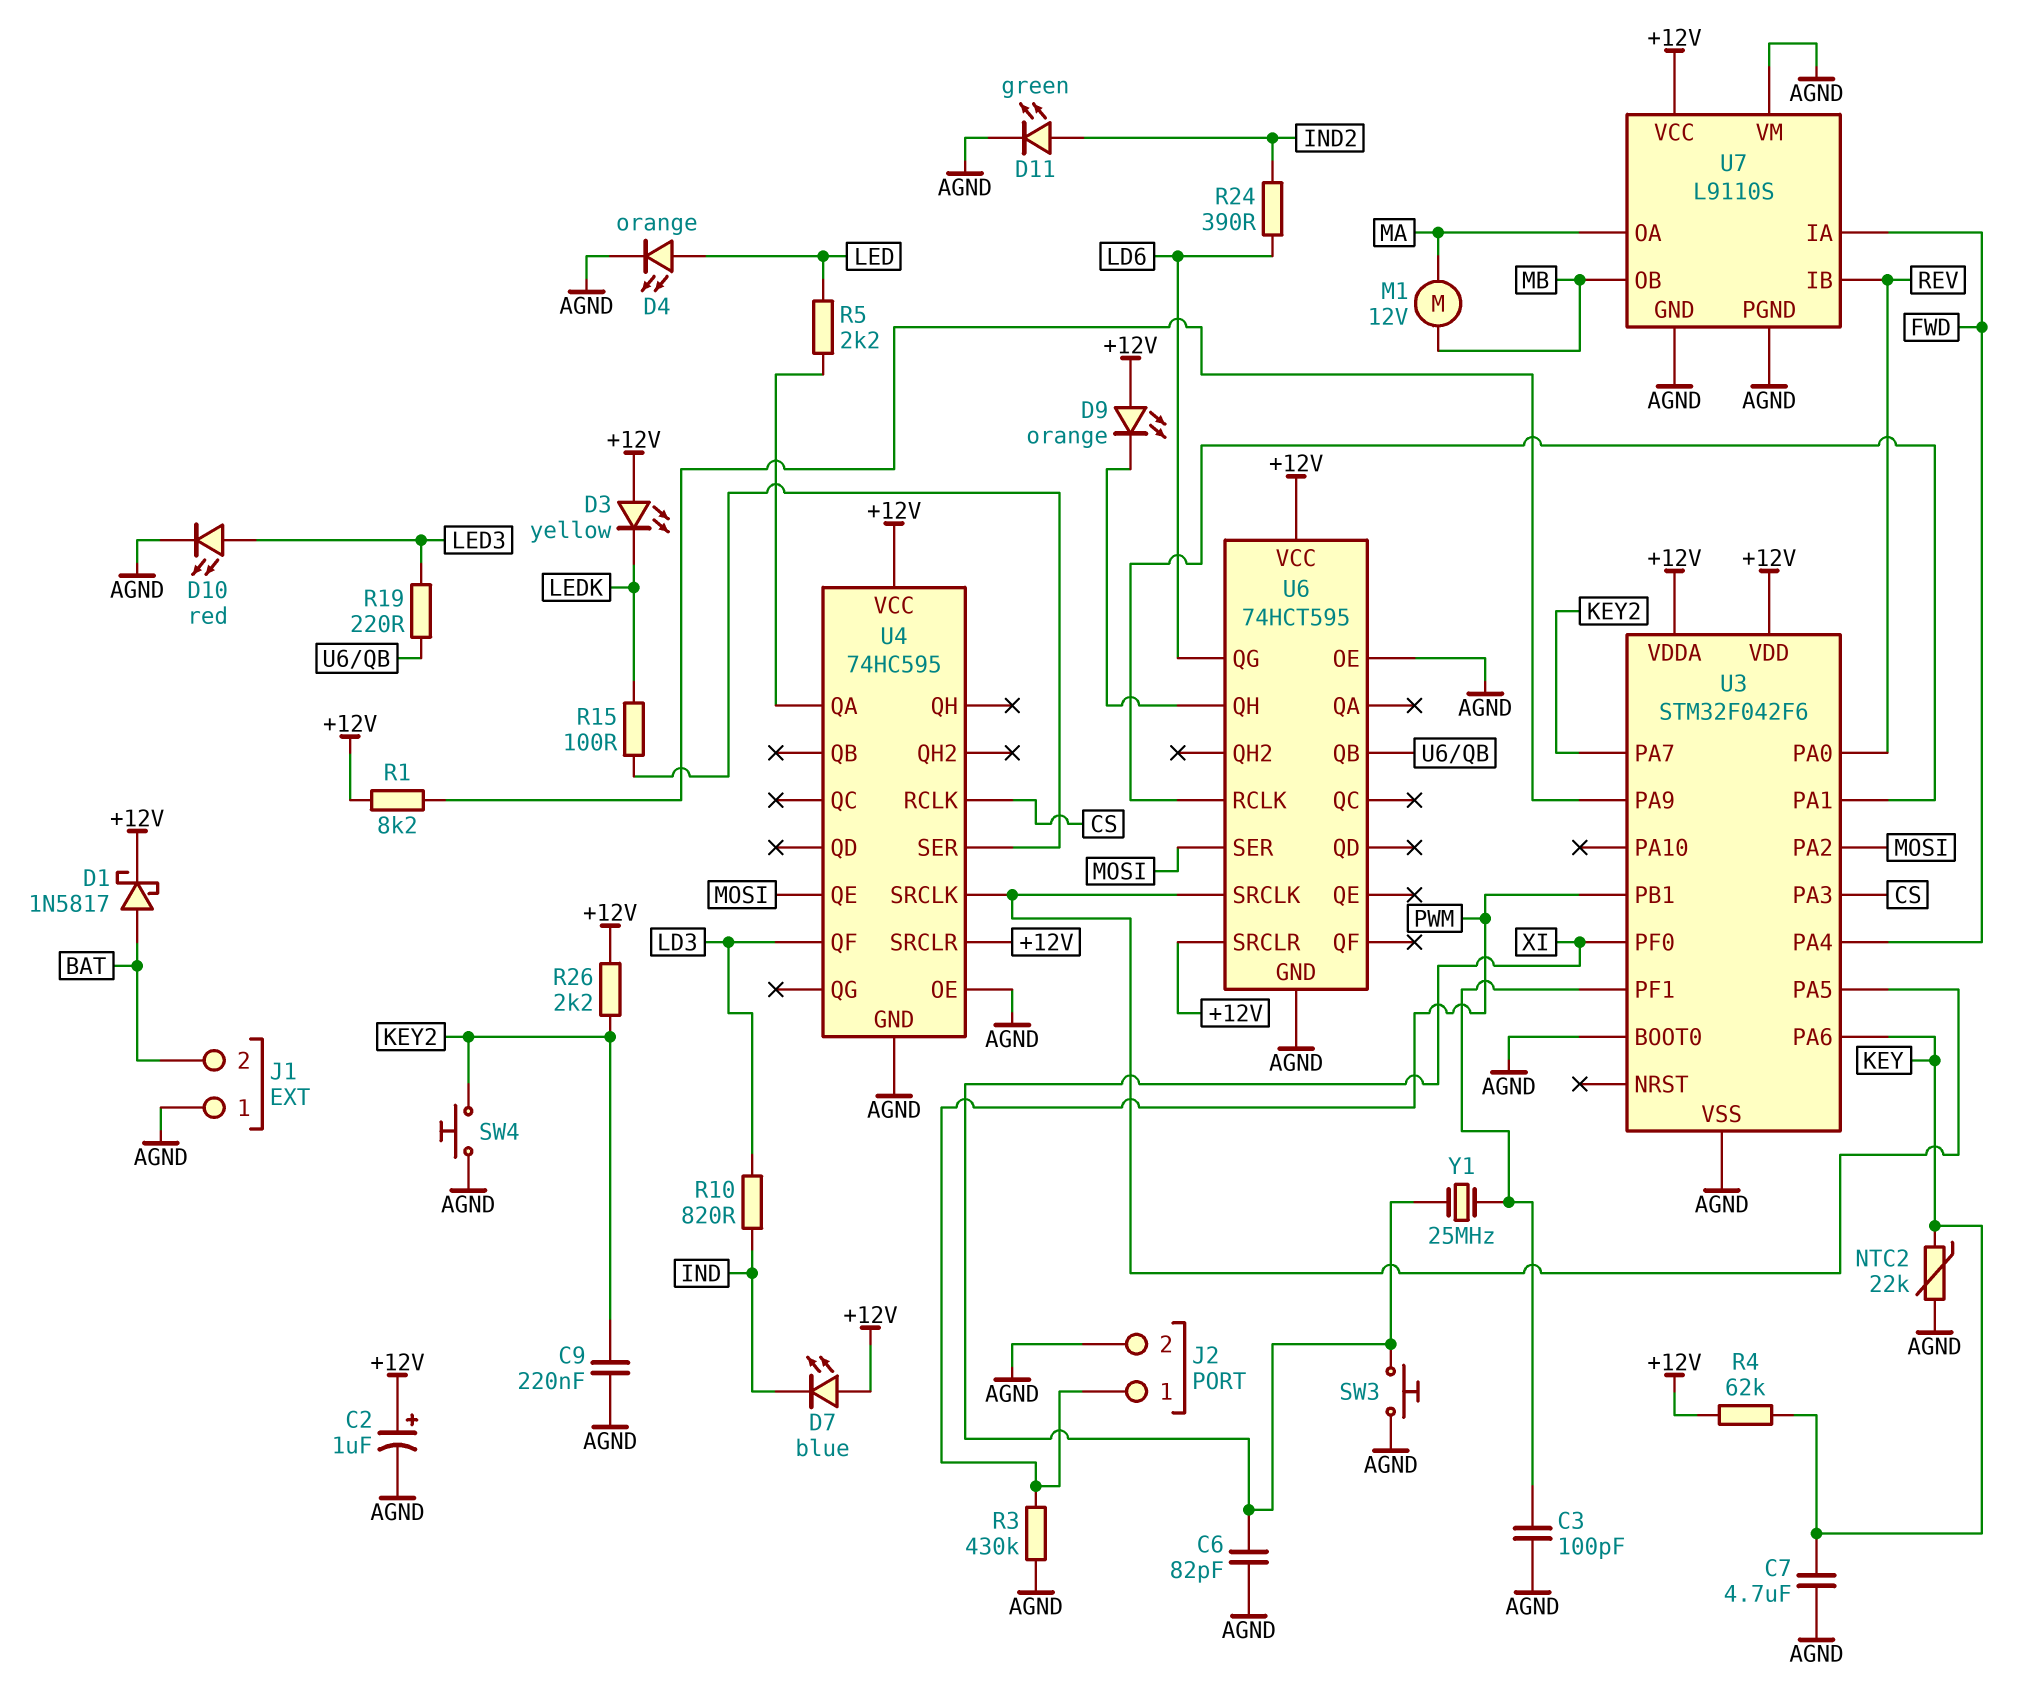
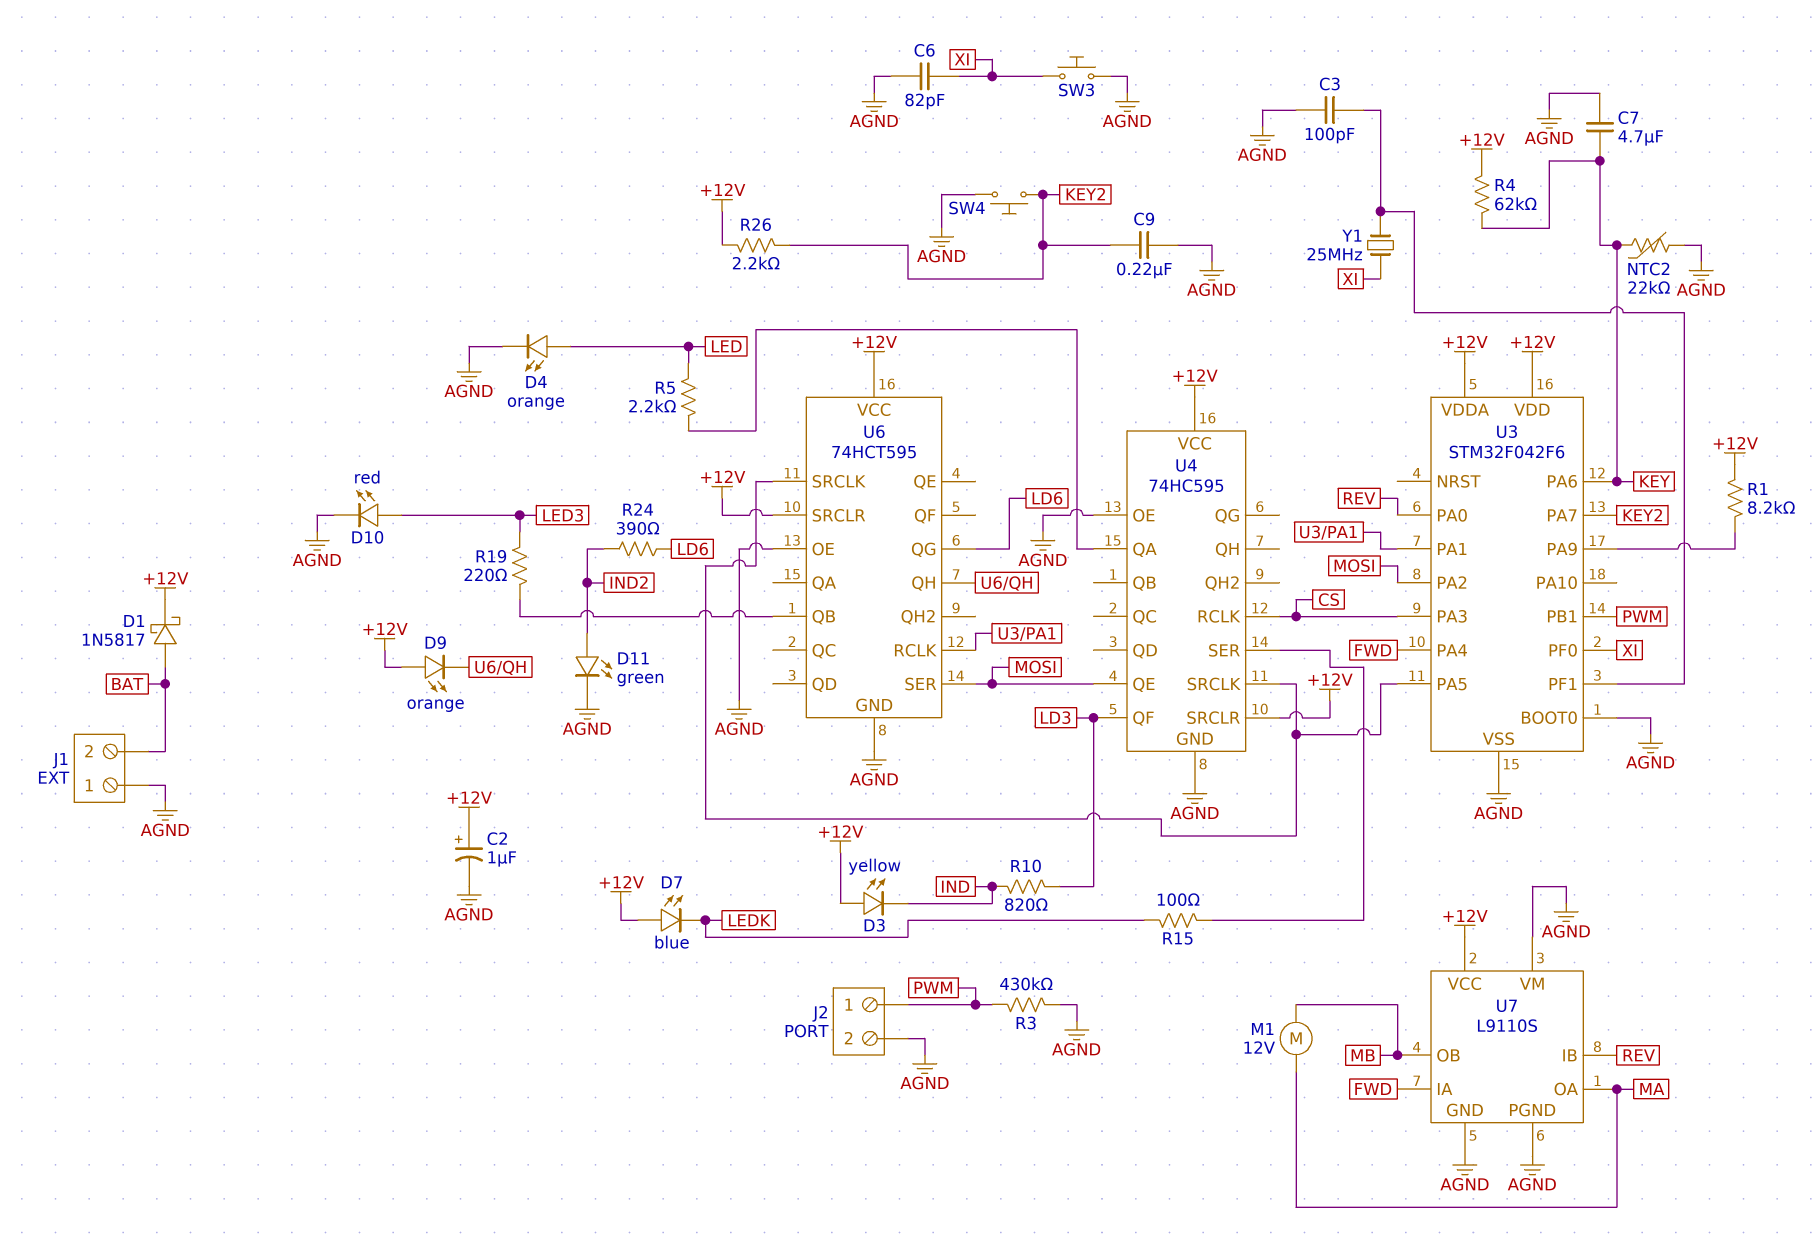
D3: LED yellow (A +12V, K LEDK) -> LED yellow (A +12V, K IND)
D7: LED blue (A +12V, K IND) -> LED blue (A +12V, K LEDK)

